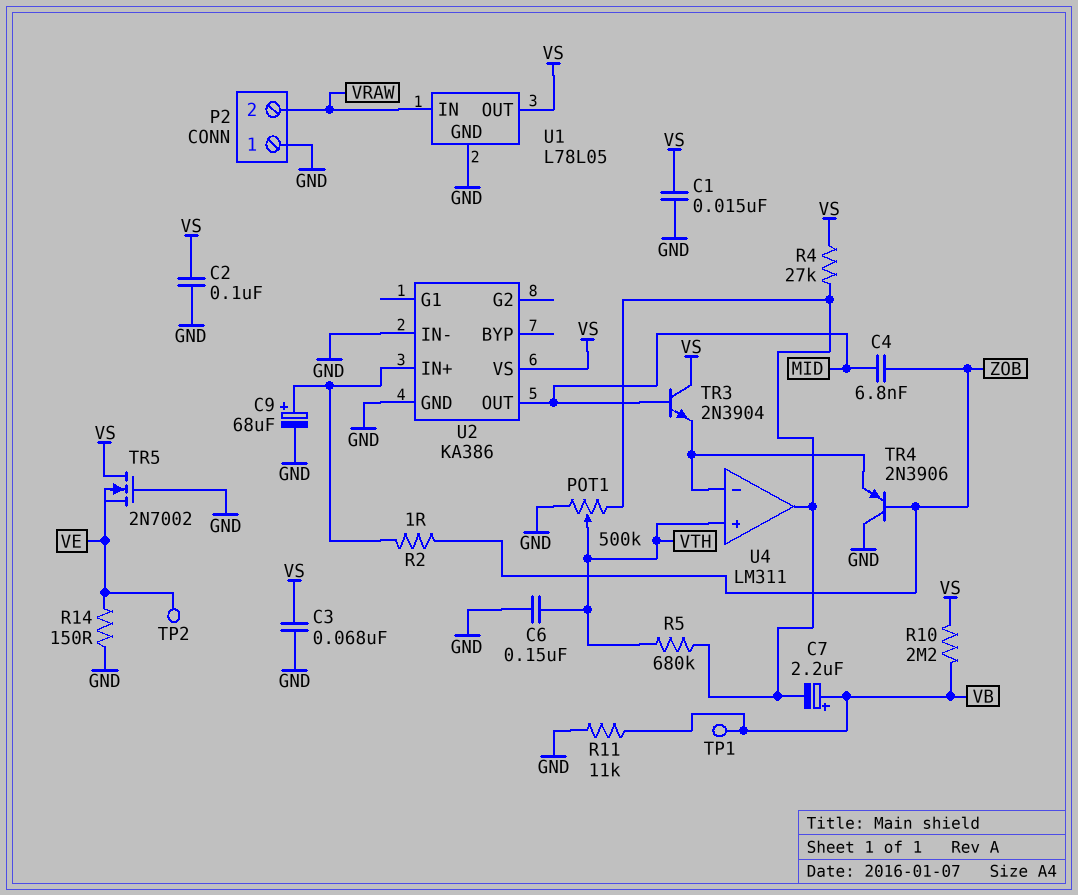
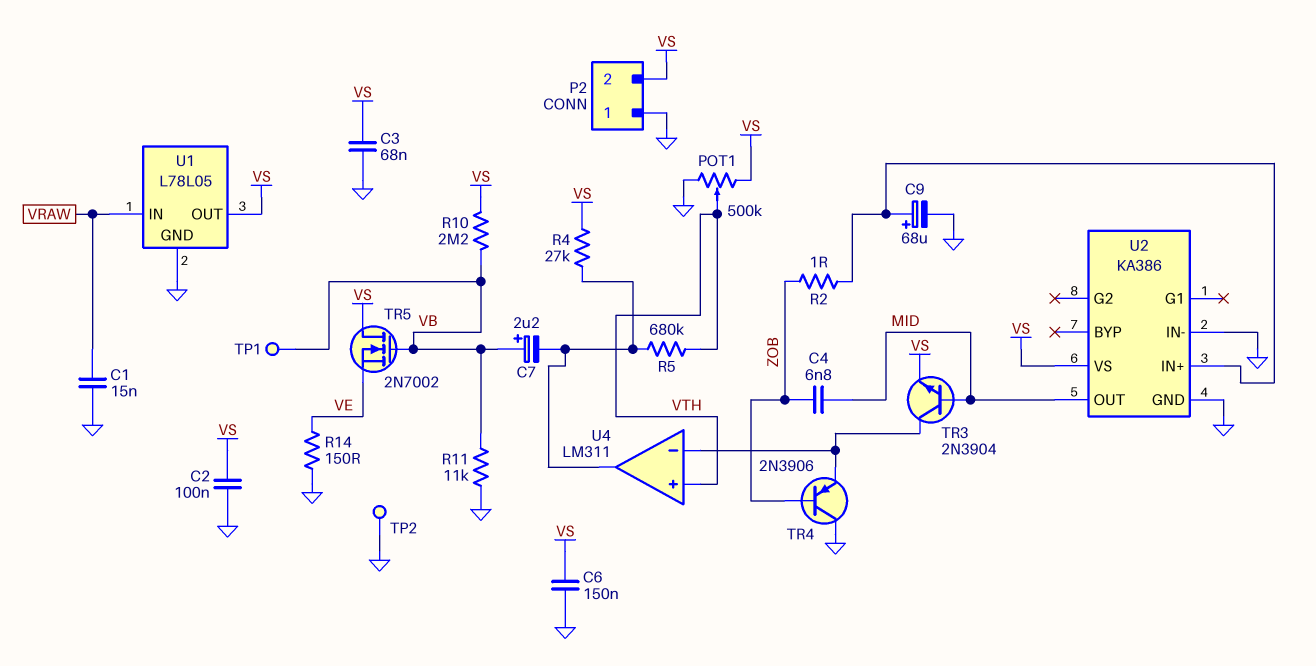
C1: 15nF (GND, VS) -> 15nF (GND, VRAW)
C6: 150nF (GND, VTH) -> 150nF (GND, VS)
P2 pin 2: VRAW -> VS
POT1: 500k (GND, U4/out, wiper VTH) -> 500k (GND, VS, wiper VTH)
TP2: test point (VE) -> test point (GND)
TR3: NPN 2N3904 (B MID, C VS, E U4/in-) -> NPN 2N3904 (B MID, C U4/in-, E VS)
TR5: NMOS 2N7002 (G GND, D VS, S VE) -> NMOS 2N7002 (G VB, D VS, S VE)

